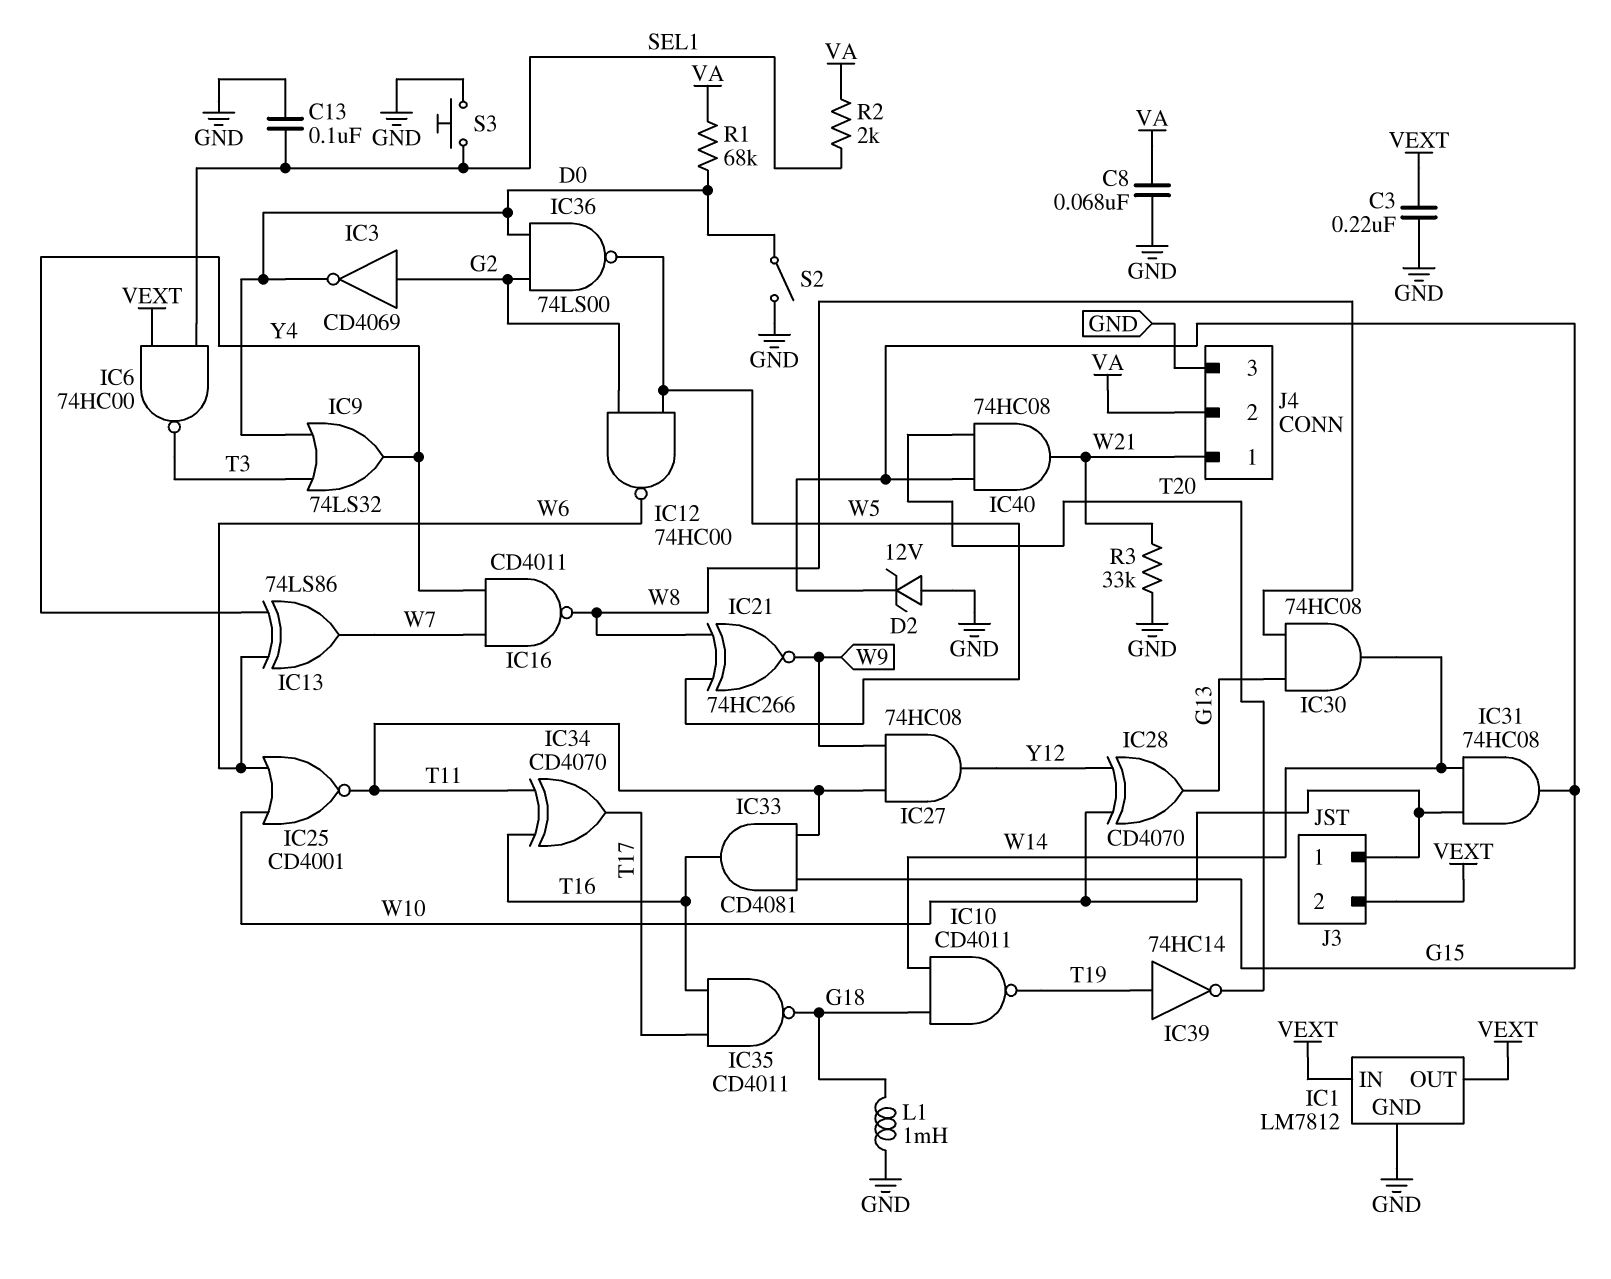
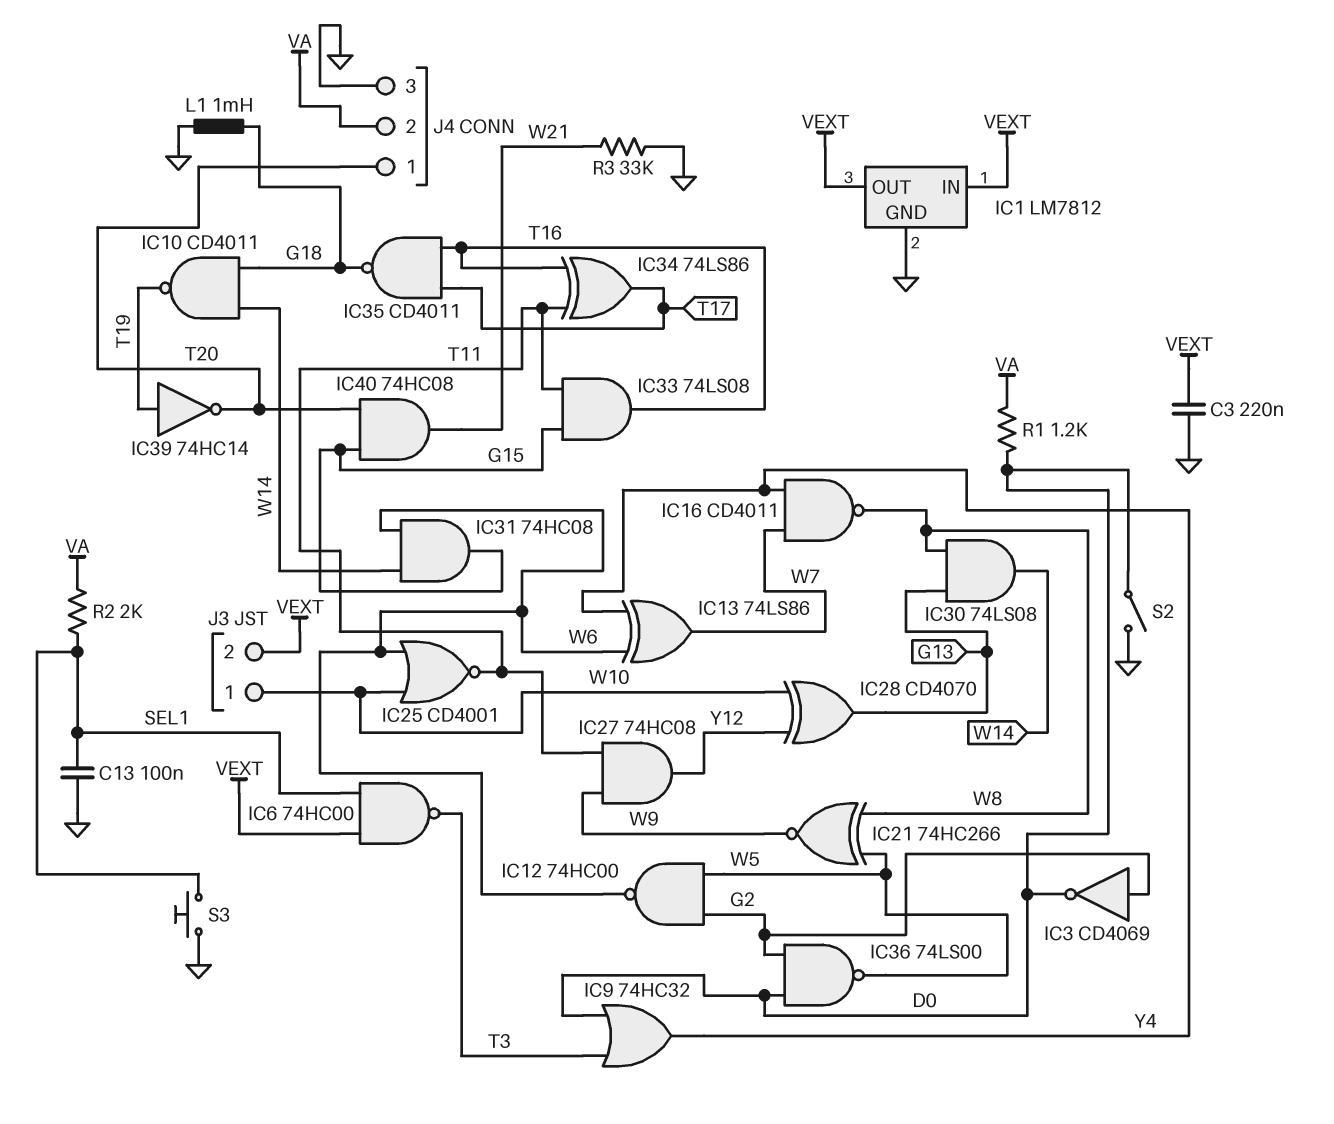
C8: 68nF (GND, VA) -> none
D2: zener 12V (A GND, K G15) -> none
IC9: OR 74LS32 (in D0, in T3, out Y4) -> OR 74HC32 (in D0, in T3, out Y4)
IC30: AND 74HC08 (in G13, in W8, out W14) -> AND 74LS08 (in G13, in W8, out W14)
IC31: AND 74HC08 (in W10, in W14, out G15) -> AND 74HC08 (in W6, in W14, out G15)
IC33: AND CD4081 (in G15, in T11, out T16) -> AND 74LS08 (in G15, in T11, out T16)
IC34: XOR CD4070 (in T11, in T16, out T17) -> XOR 74LS86 (in T11, in T16, out T17)
J4 pin 1: W21 -> T20
R1: 68k (D0, VA) -> 1.2k (D0, VA)

